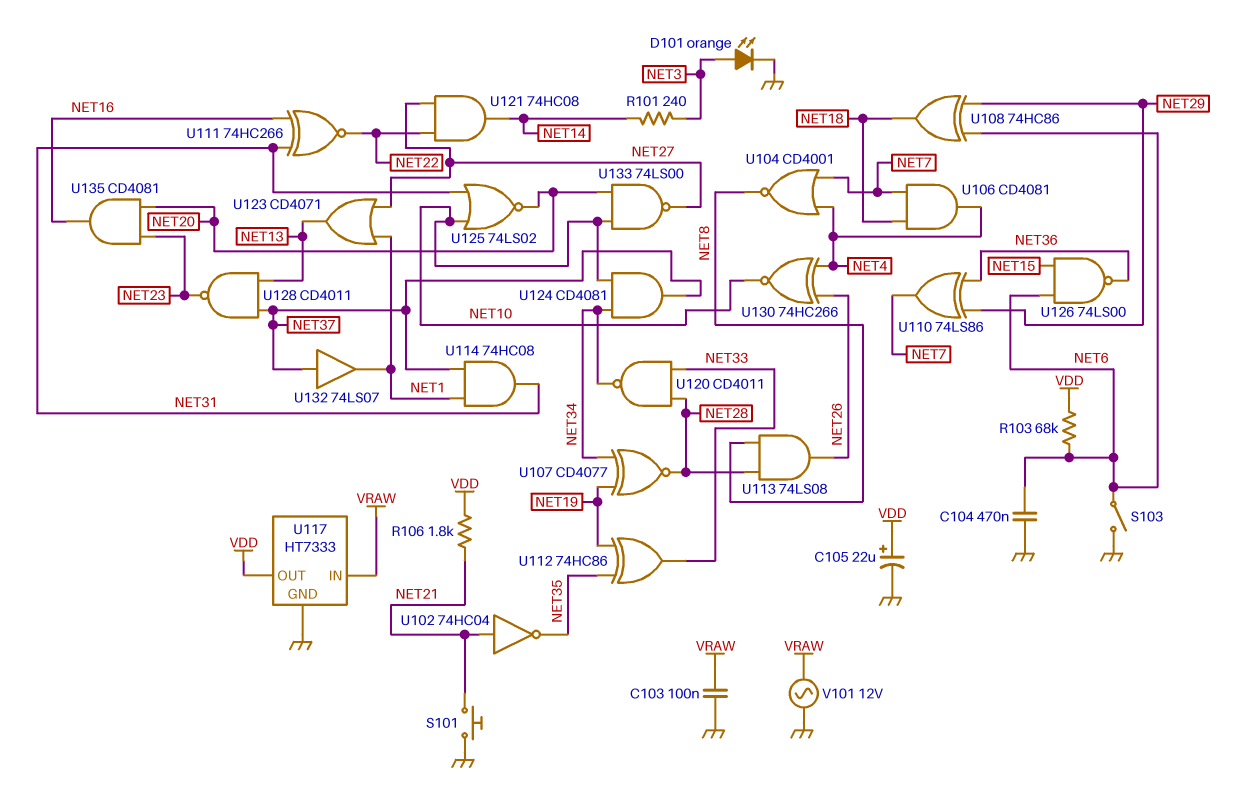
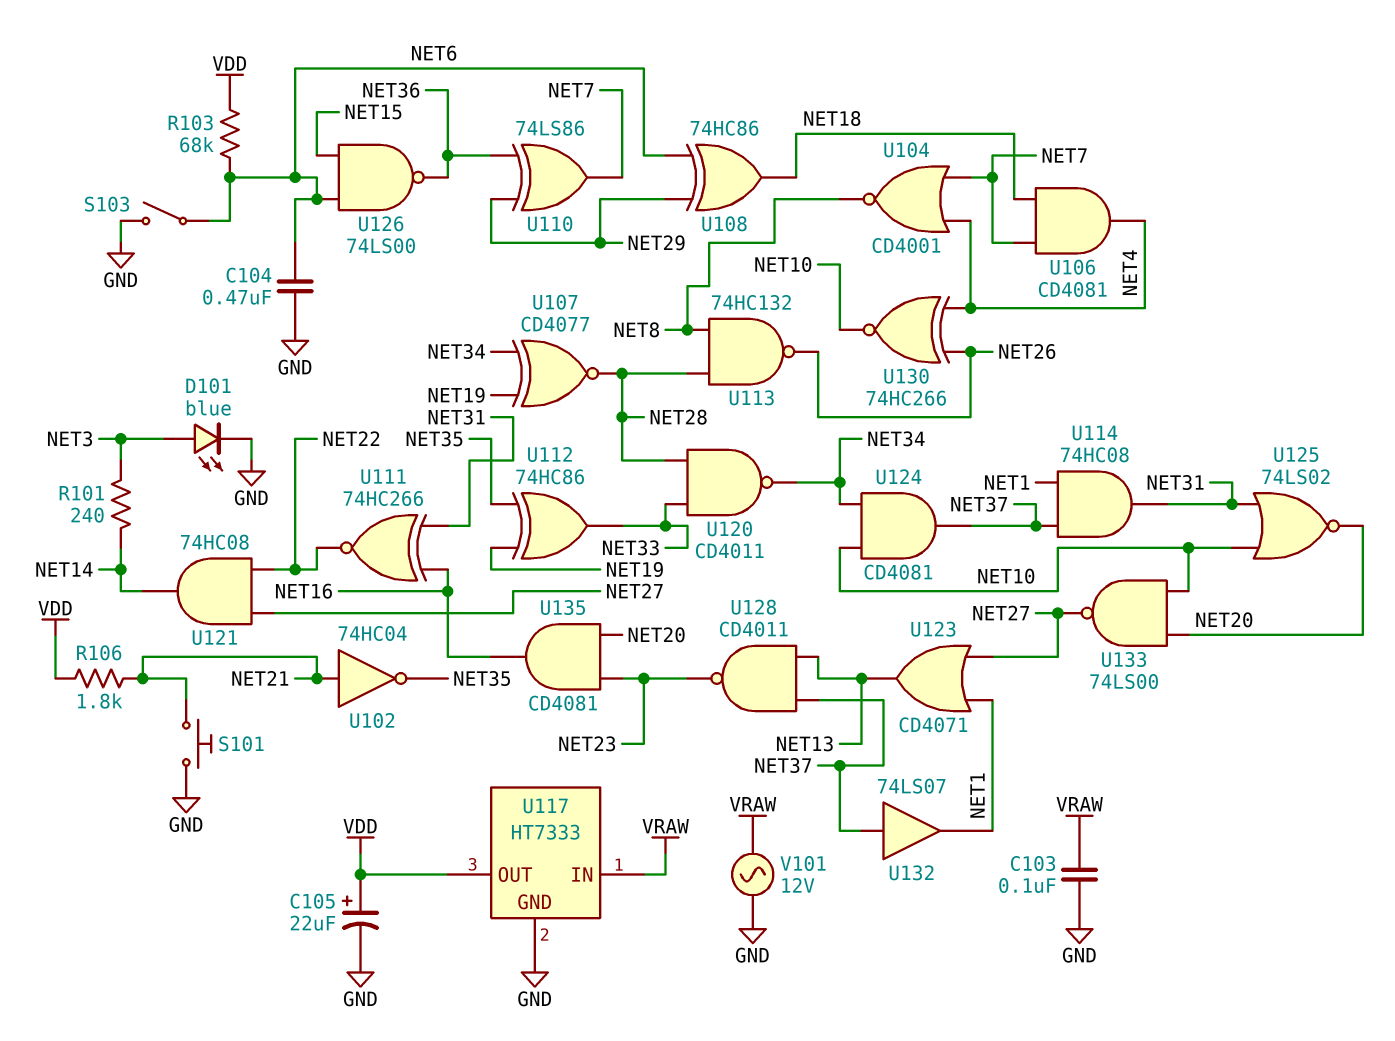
D101: LED orange (A NET3, K GND) -> LED blue (A NET3, K GND)
U113: AND 74LS08 (in NET8, in NET28, out NET26) -> NAND 74HC132 (in NET8, in NET28, out NET26)

